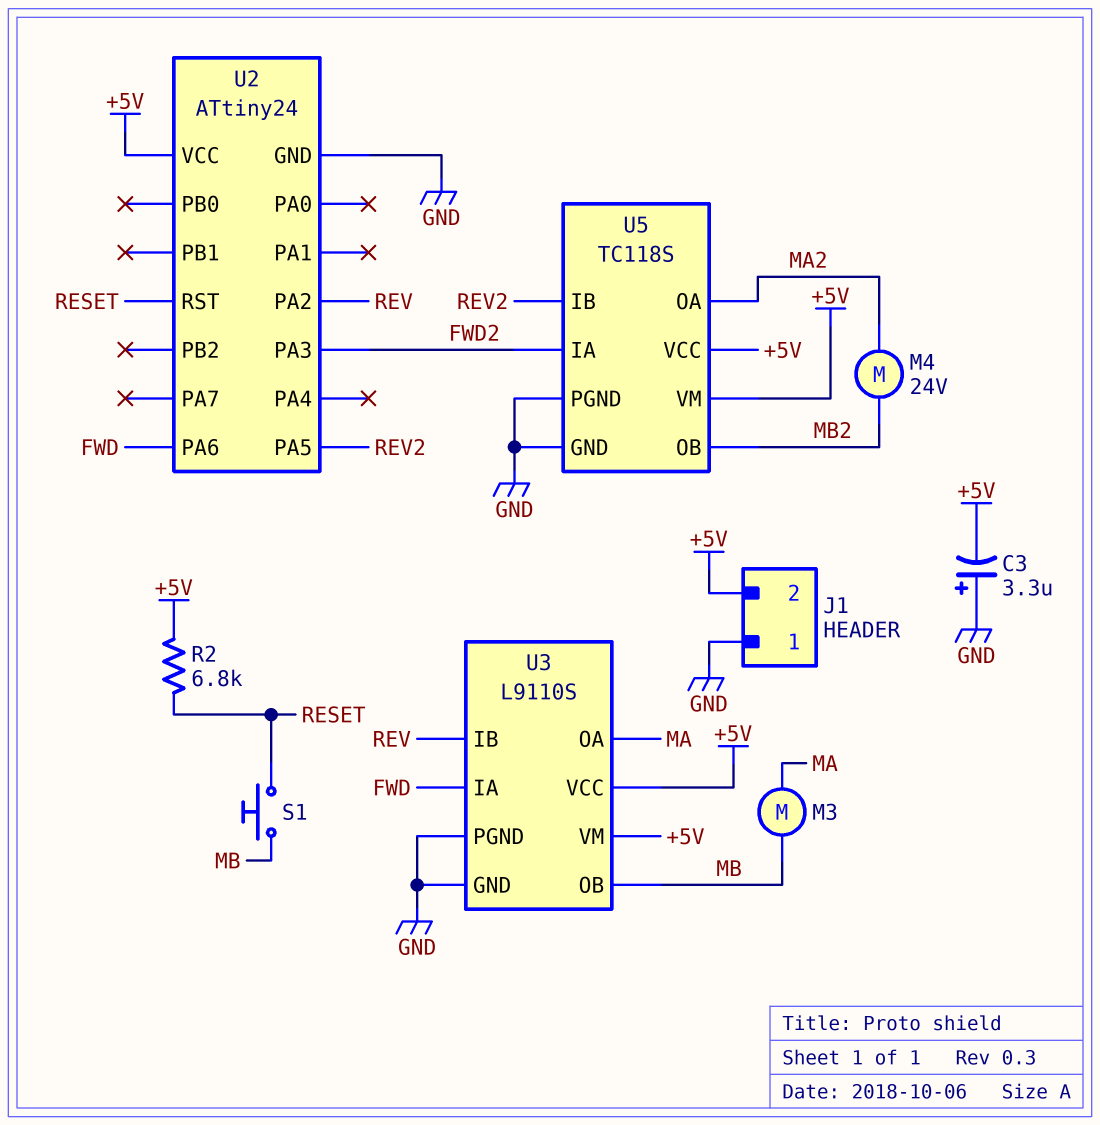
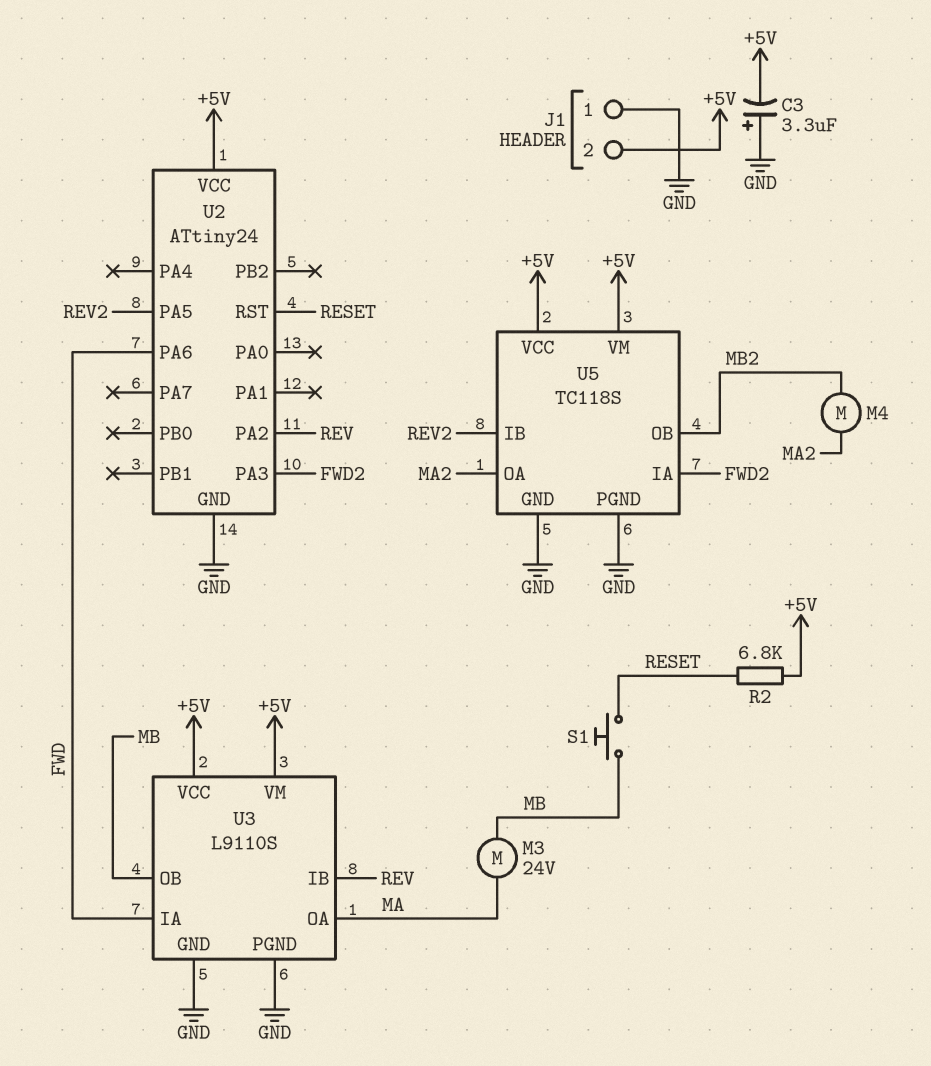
M3: motor (MA, MB) -> motor 24V (MA, MB)
M4: motor 24V (MA2, MB2) -> motor (MA2, MB2)

